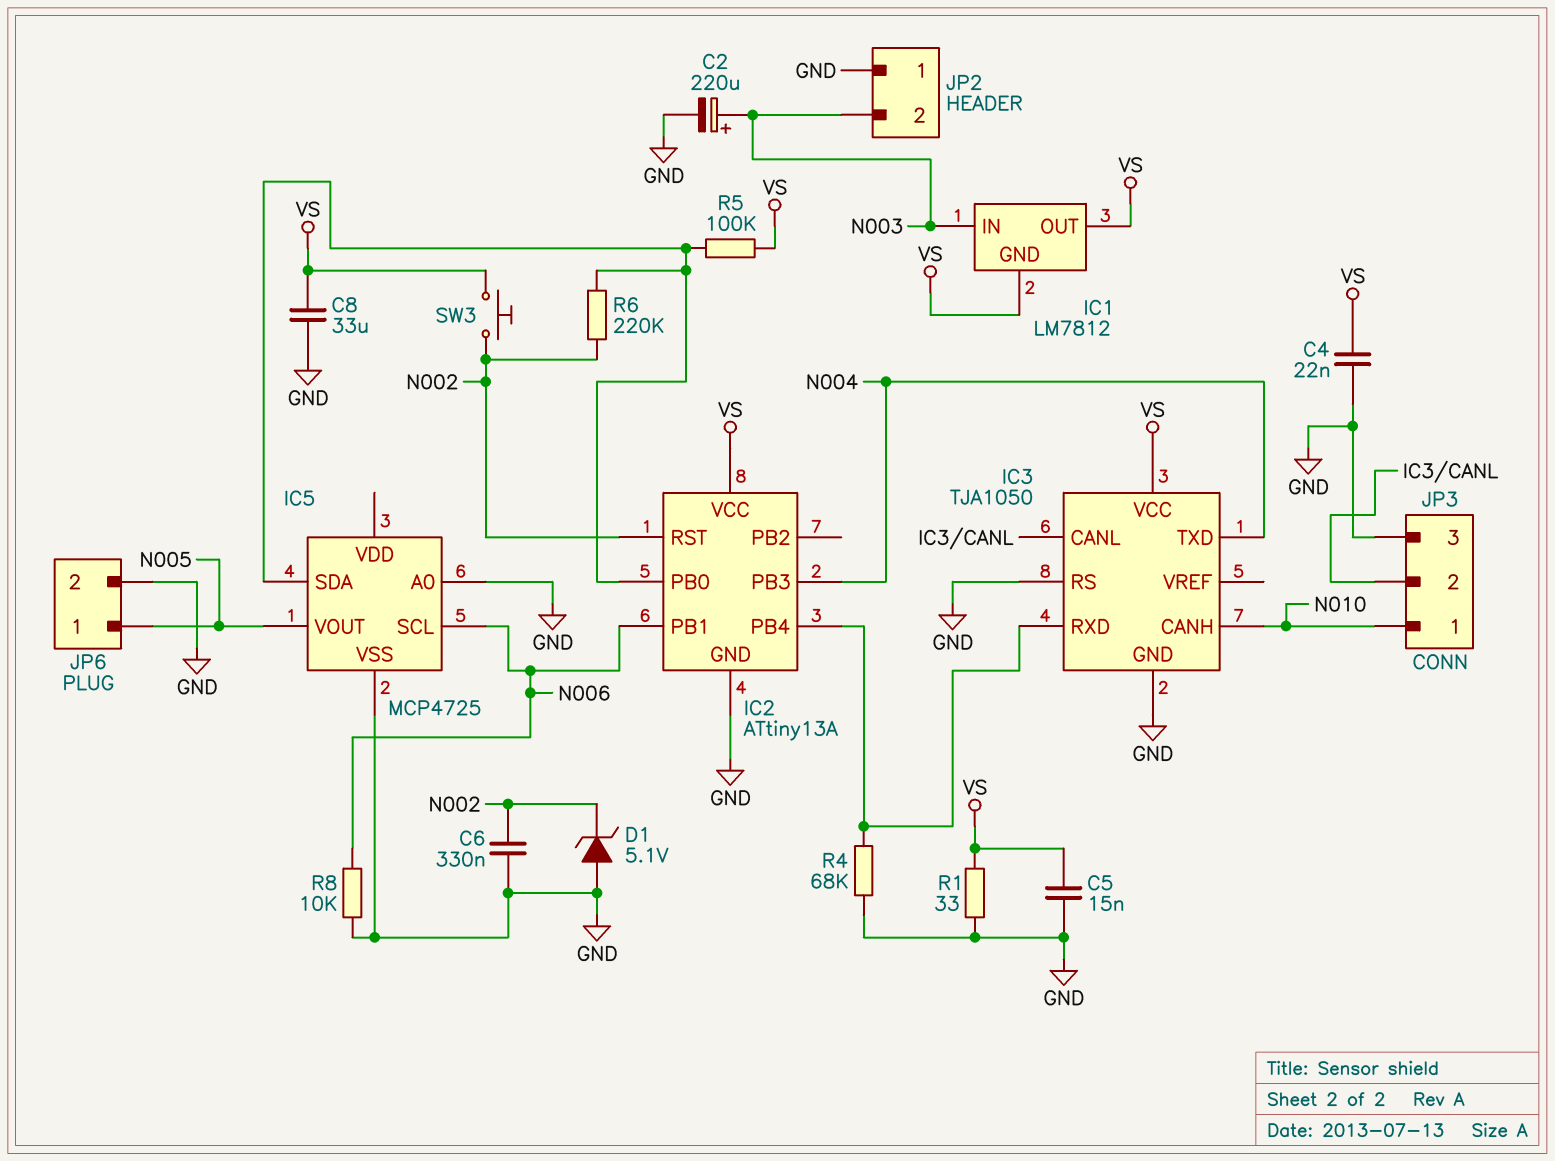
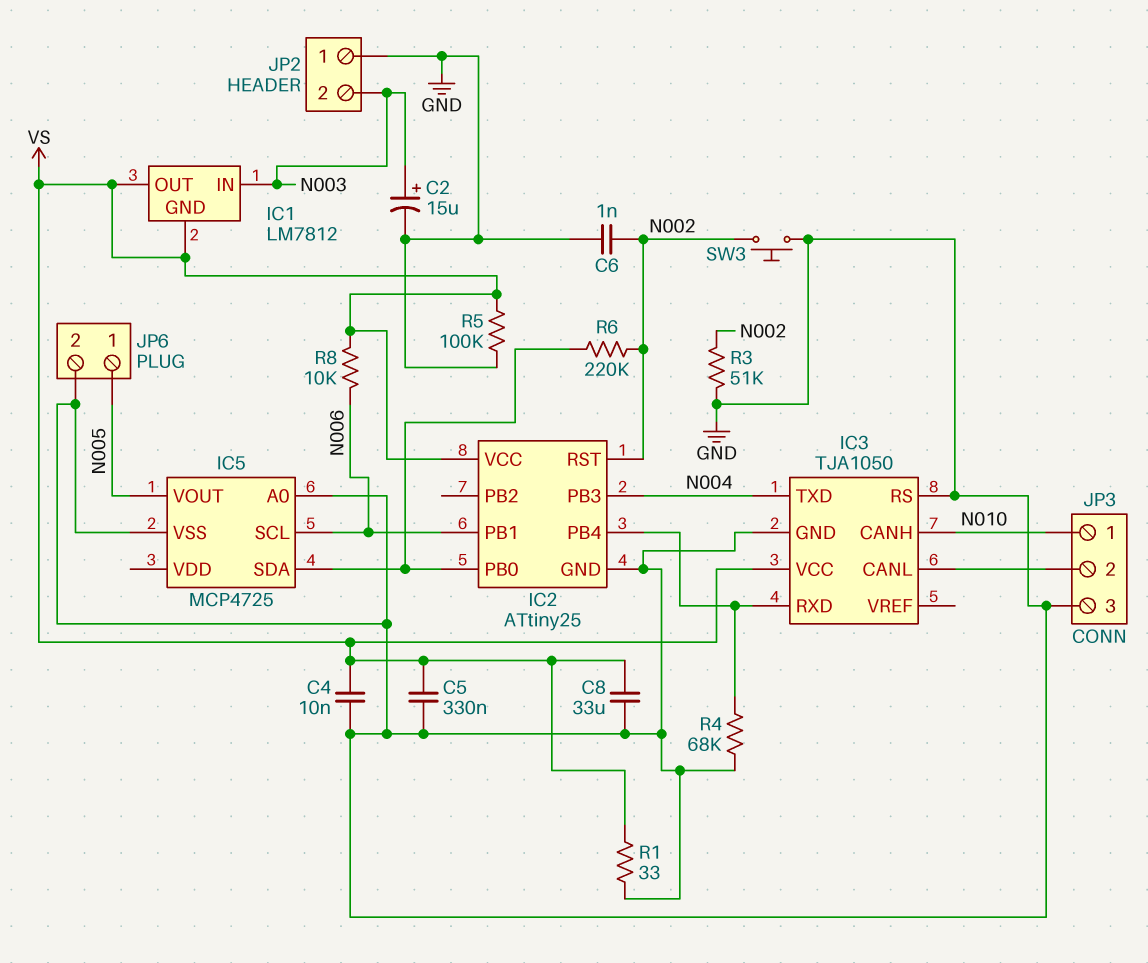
C2: 220uF (plus N003, minus GND) -> 15uF (plus N003, minus GND)
C4: 22nF (GND, VS) -> 10nF (GND, VS)
C5: 15nF (GND, VS) -> 330nF (GND, VS)
C6: 330nF (GND, N002) -> 1nF (GND, N002)
D1: zener 5.1V (A GND, K N002) -> none
IC2: ATtiny13A -> ATtiny25
R3: none -> 51k (GND, N002)
R5: 100k (IC2/PB0, VS) -> 100k (GND, VS)
R8: 10k (GND, N006) -> 10k (N006, VS)
SW3: button (N002, VS) -> button (GND, N002)

